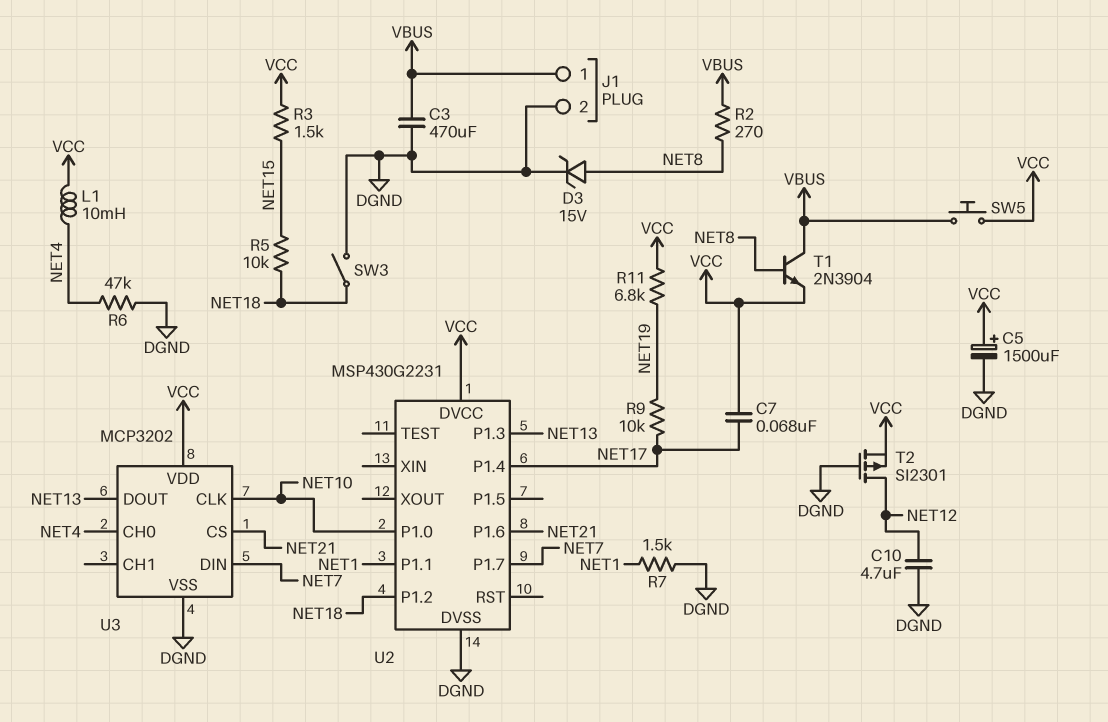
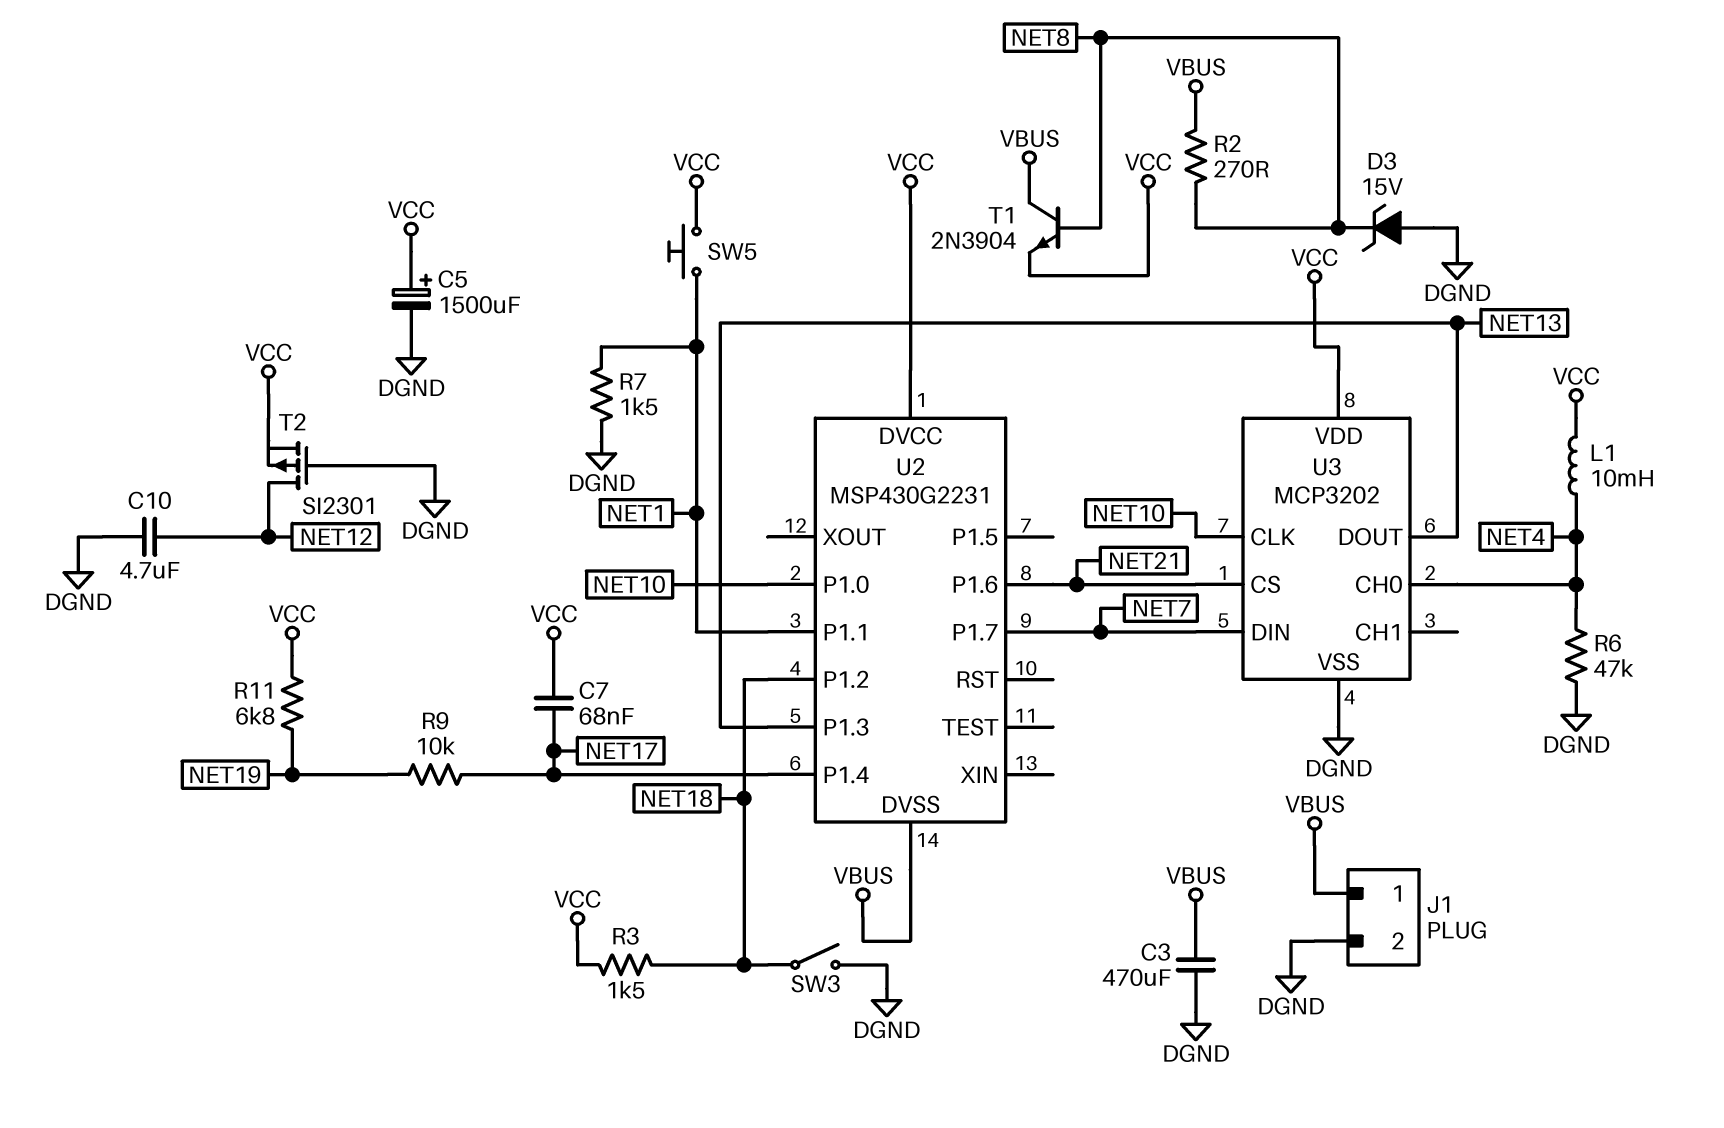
D3: zener 15V (A NET8, K DGND) -> zener 15V (A DGND, K NET8)
R3: 1.5k (NET15, VCC) -> 1.5k (NET18, VCC)
R5: 10k (NET15, NET18) -> none
SW5: button (VBUS, VCC) -> button (NET1, VCC)
U2 pin DVSS: DGND -> VBUS

